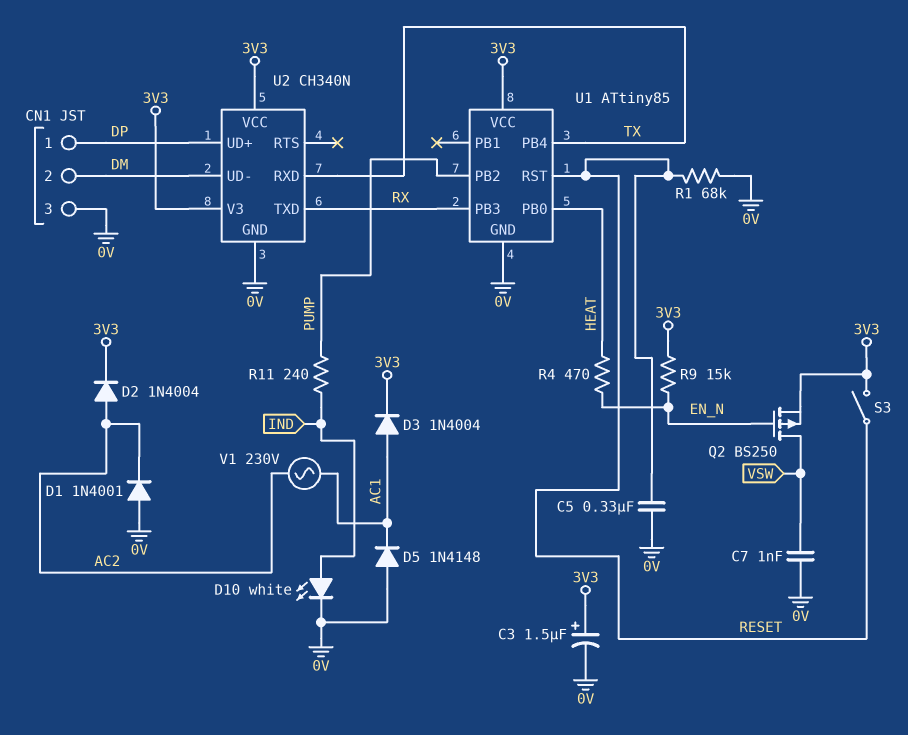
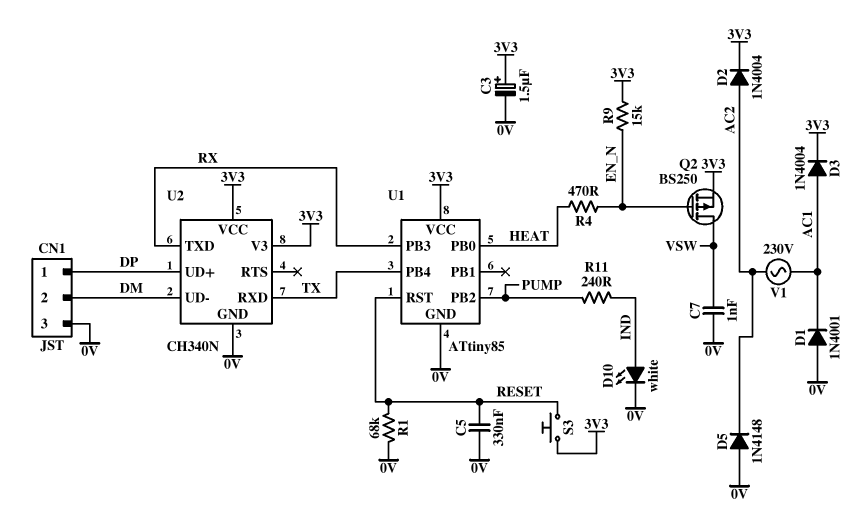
D1: diode 1N4001 (A 0V, K AC2) -> diode 1N4001 (A 0V, K AC1)
D5: diode 1N4148 (A 0V, K AC1) -> diode 1N4148 (A 0V, K AC2)
S3: switch (3V3, RESET) -> button (3V3, RESET)

